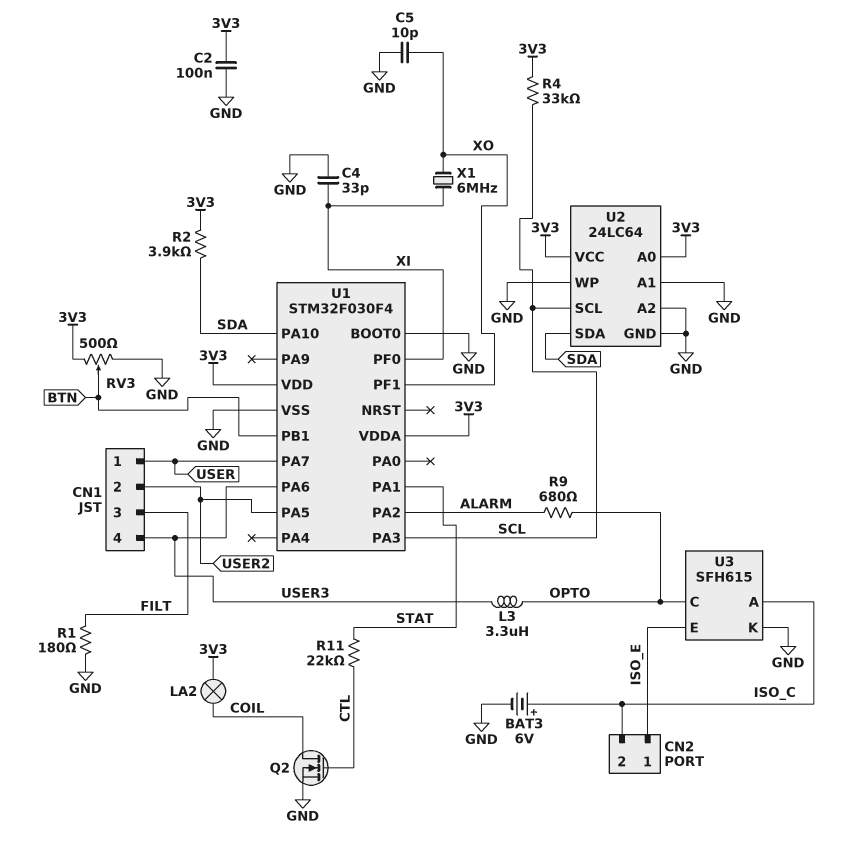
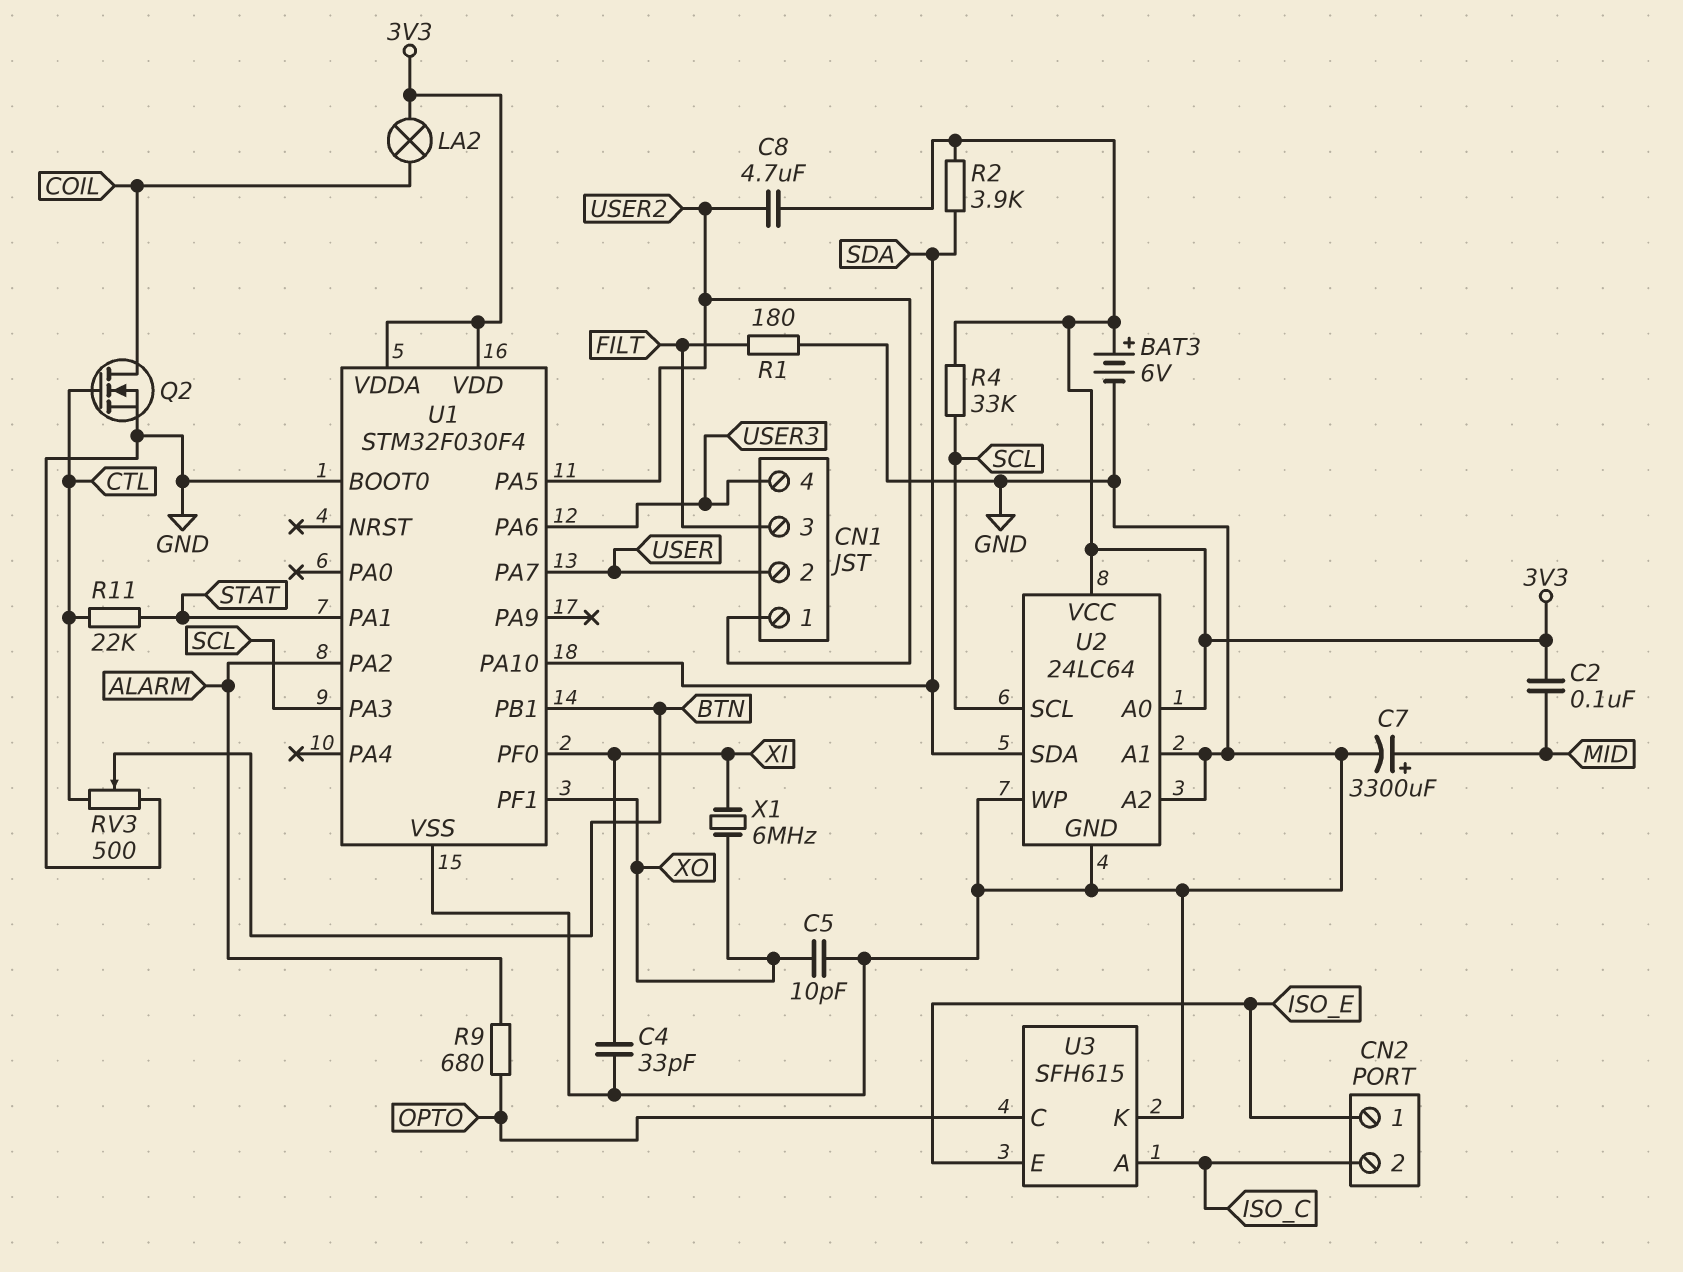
BAT3: 6V (plus ISO_C, minus GND) -> 6V (plus 3V3, minus GND)
C2: 100nF (3V3, GND) -> 100nF (3V3, MID)
C7: none -> 3300uF (plus MID, minus GND)
C8: none -> 4.7uF (3V3, USER2)
CN1 pin 1: USER -> USER2
CN1 pin 2: USER2 -> USER
L3: 3.3uH (OPTO, USER3) -> none
RV3: 500 (3V3, GND, wiper BTN) -> 500 (CTL, GND, wiper BTN)

